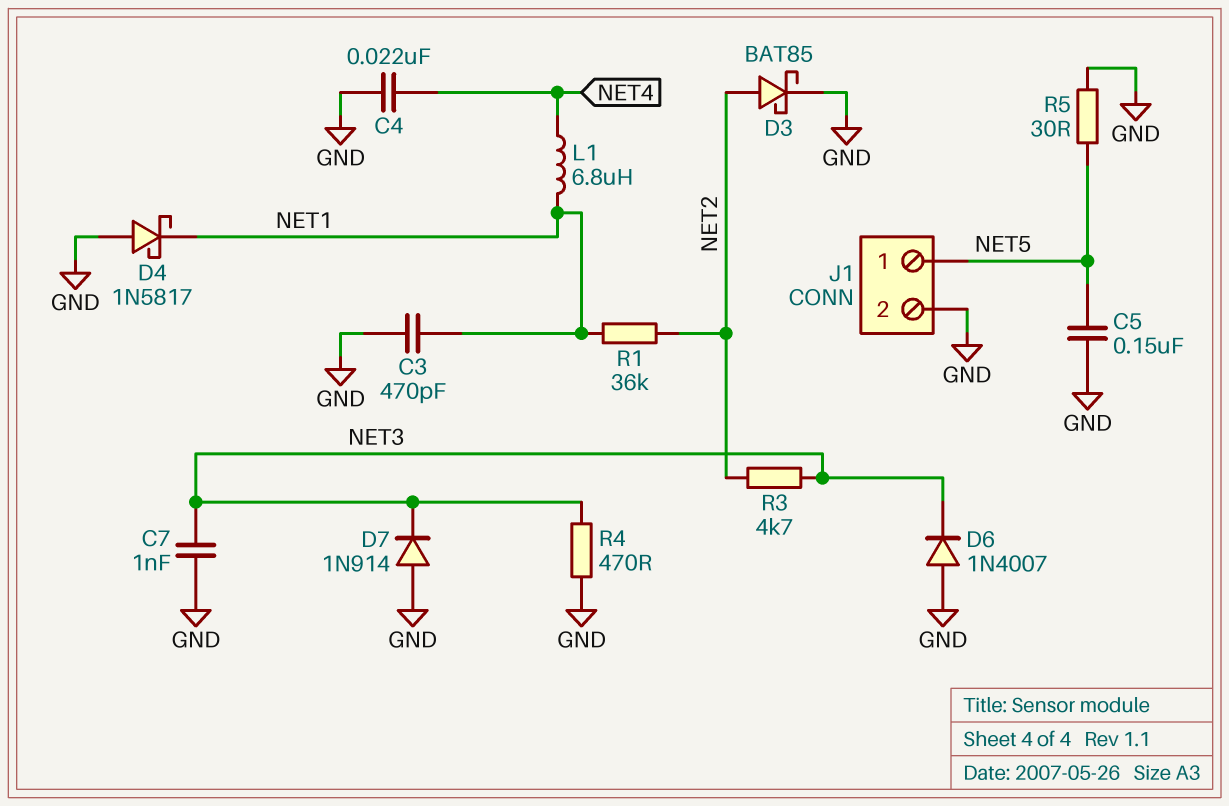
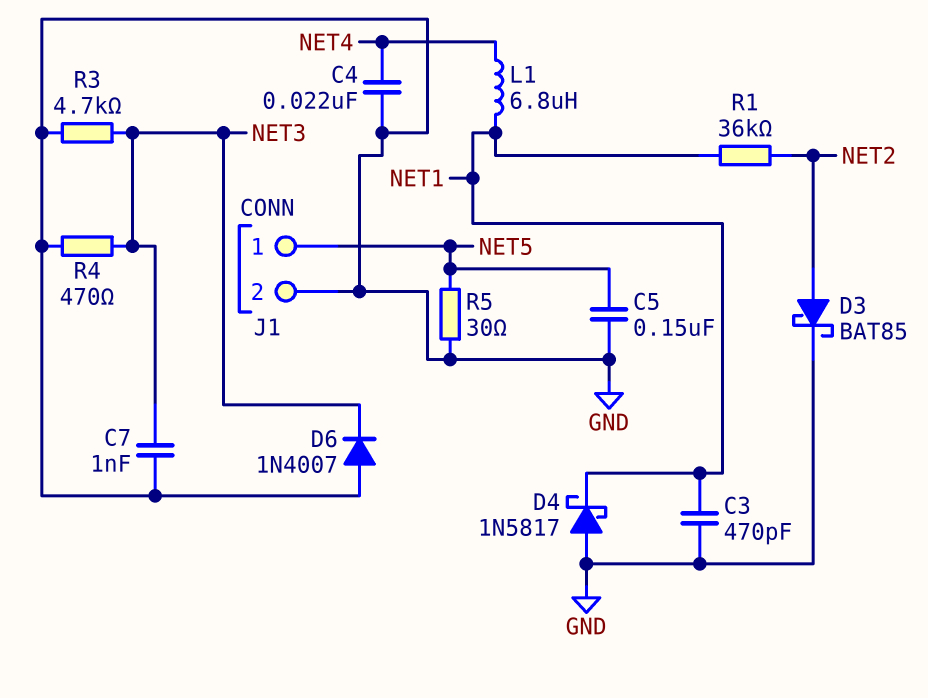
D7: diode 1N914 (A GND, K NET3) -> none
R3: 4.7k (NET2, NET3) -> 4.7k (GND, NET3)

